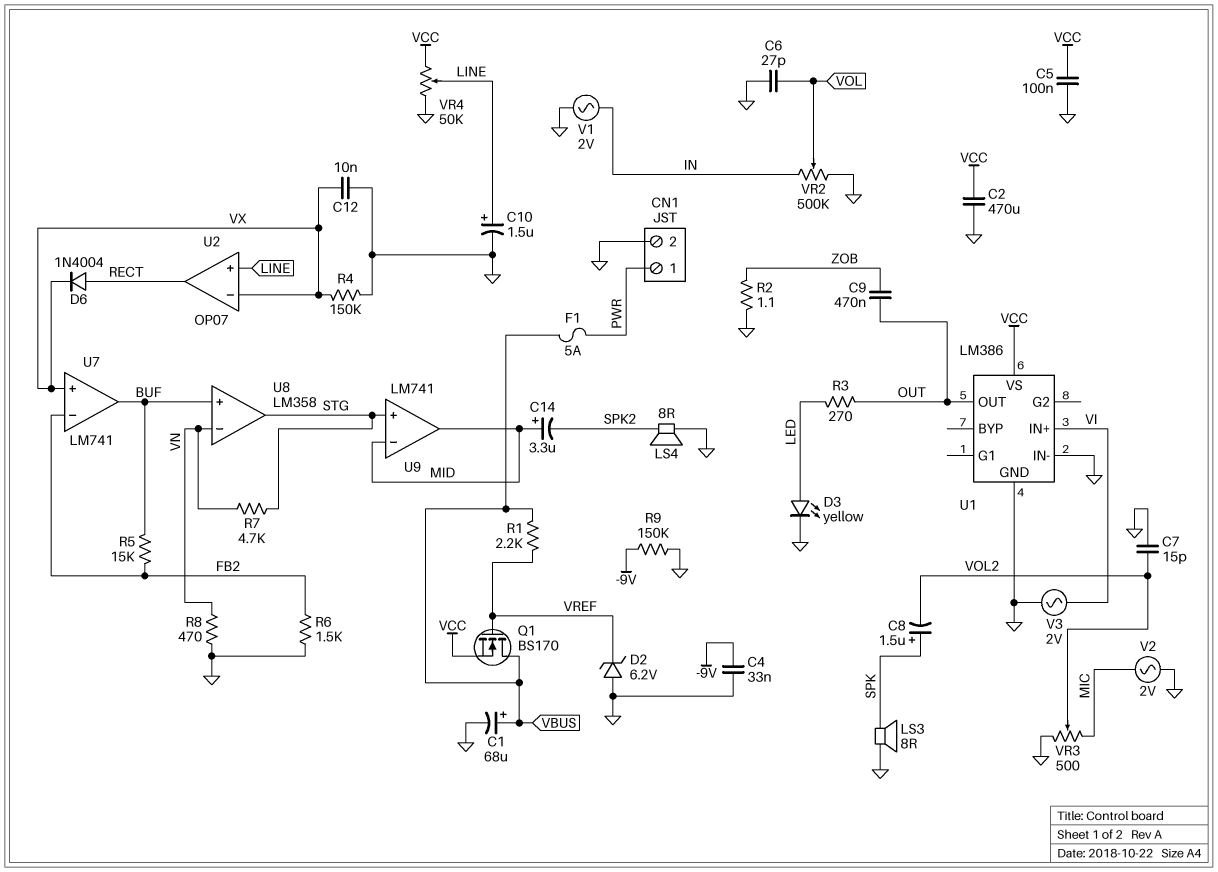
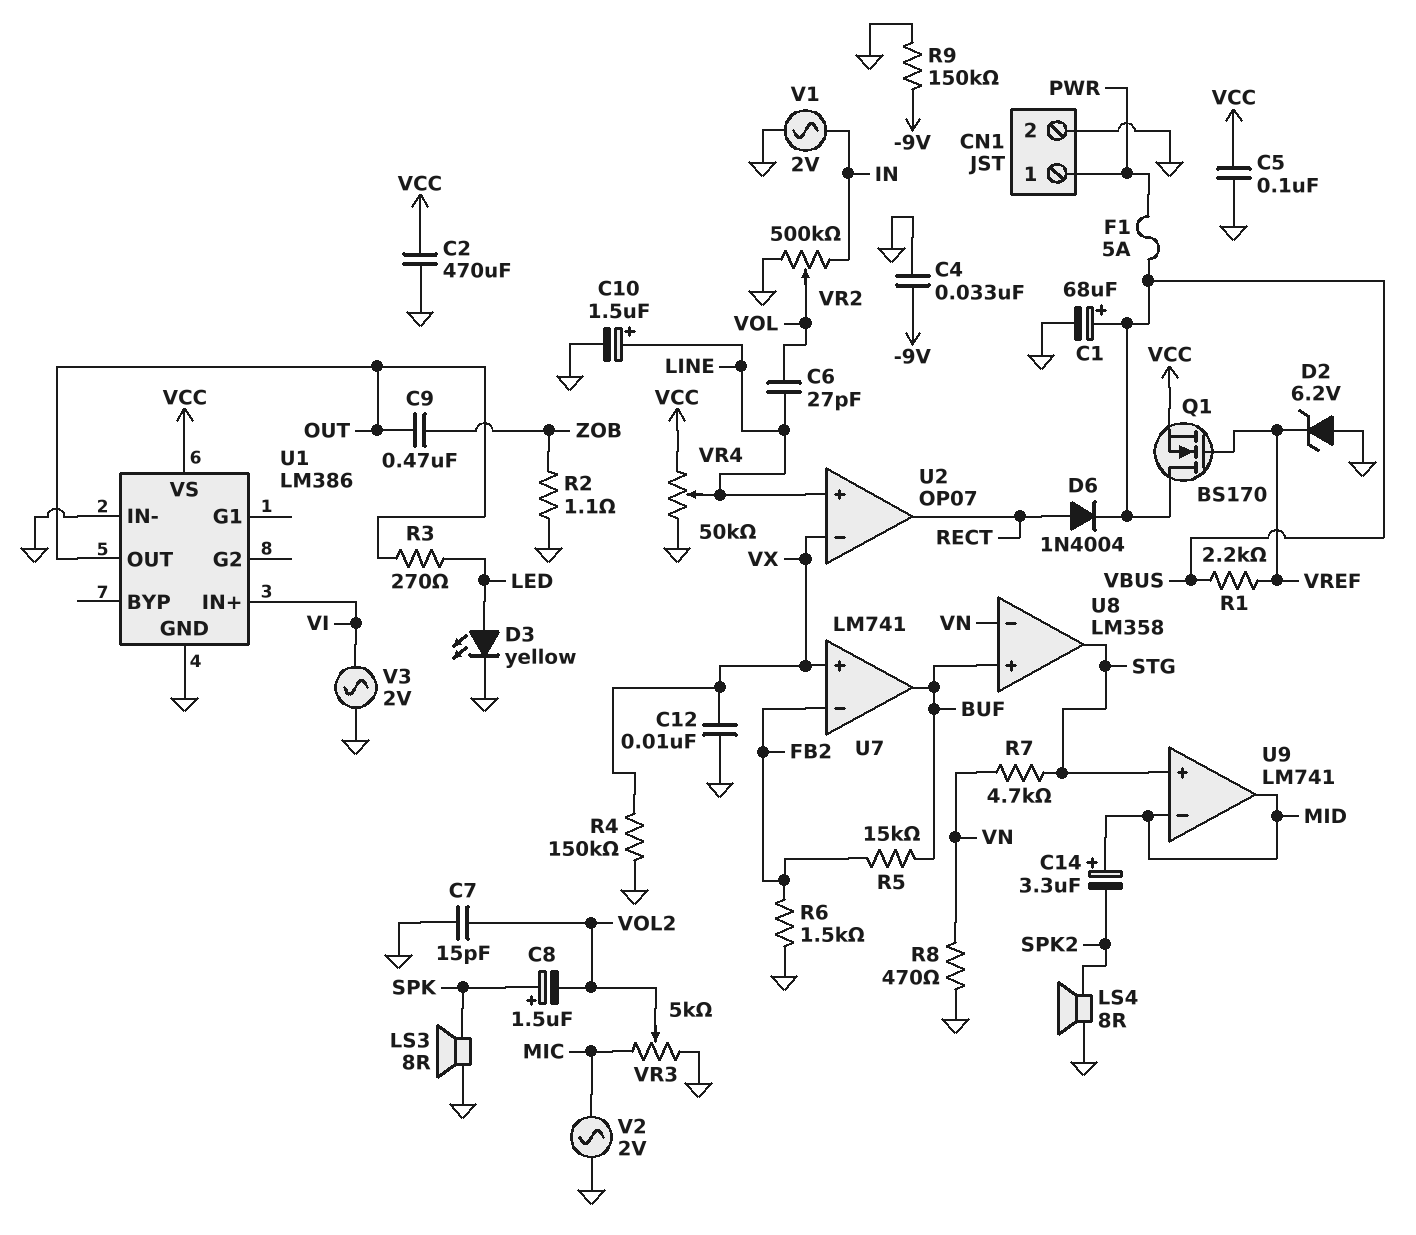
C6: 27pF (GND, VOL) -> 27pF (LINE, VOL)
D6: diode 1N4004 (A RECT, K VX) -> diode 1N4004 (A RECT, K VBUS)
VR3: 500 (GND, MIC, wiper VOL2) -> 5k (GND, MIC, wiper VOL2)

